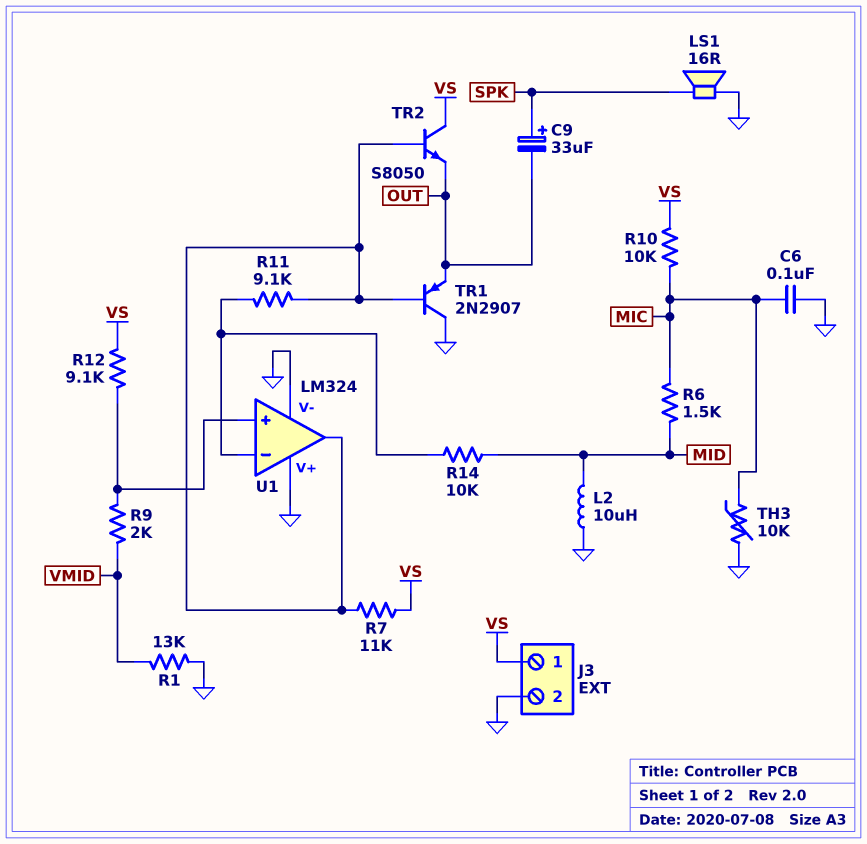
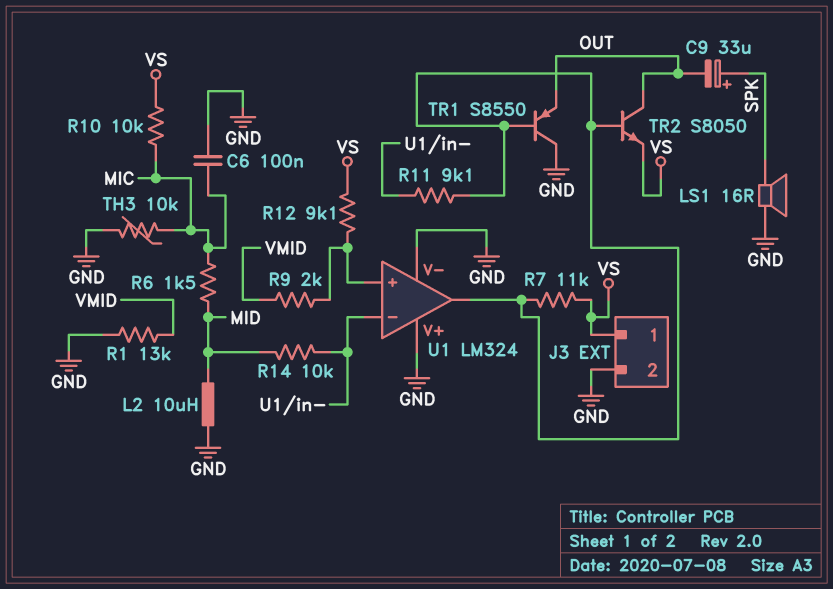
TR1: PNP 2N2907 (B U1/out, C GND, E OUT) -> PNP S8550 (B U1/out, C GND, E OUT)
TR2: NPN S8050 (B U1/out, C VS, E OUT) -> NPN S8050 (B U1/out, C OUT, E VS)

